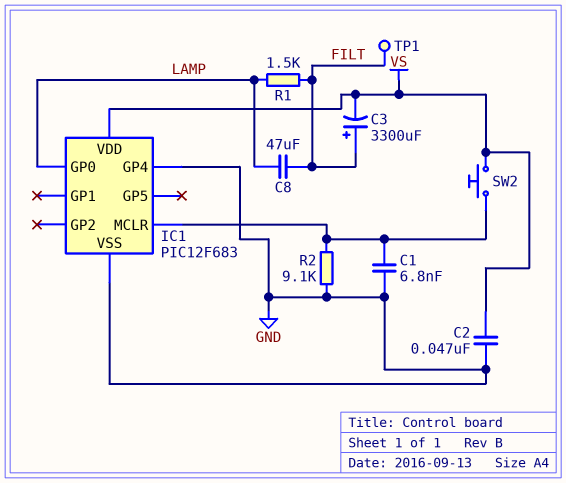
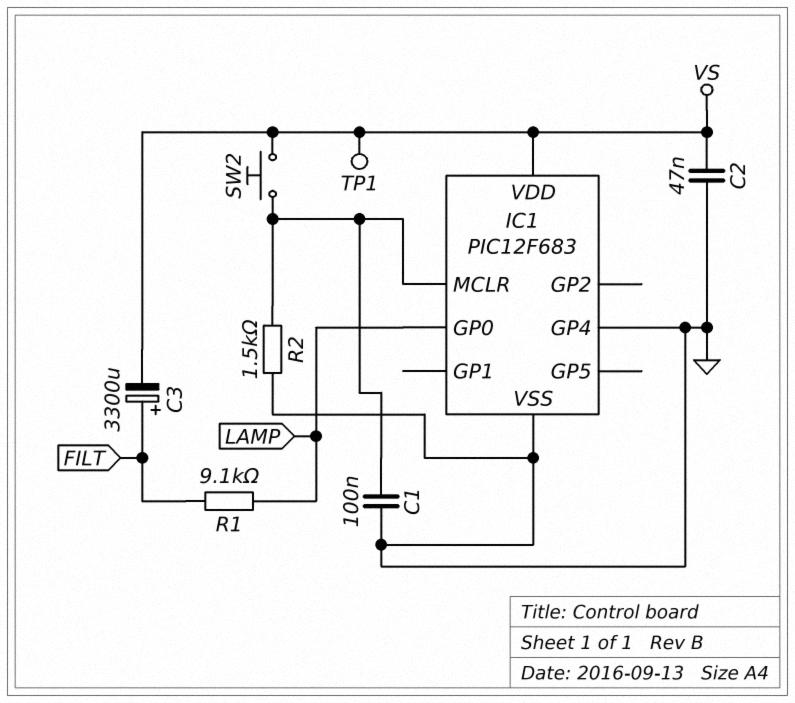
C1: 6.8nF (GND, IC1/MCLR) -> 100nF (GND, IC1/MCLR)
C8: 47uF (FILT, LAMP) -> none
R1: 1.5k (FILT, LAMP) -> 9.1k (FILT, LAMP)
R2: 9.1k (GND, IC1/MCLR) -> 1.5k (GND, IC1/MCLR)
TP1: test point (FILT) -> test point (VS)

